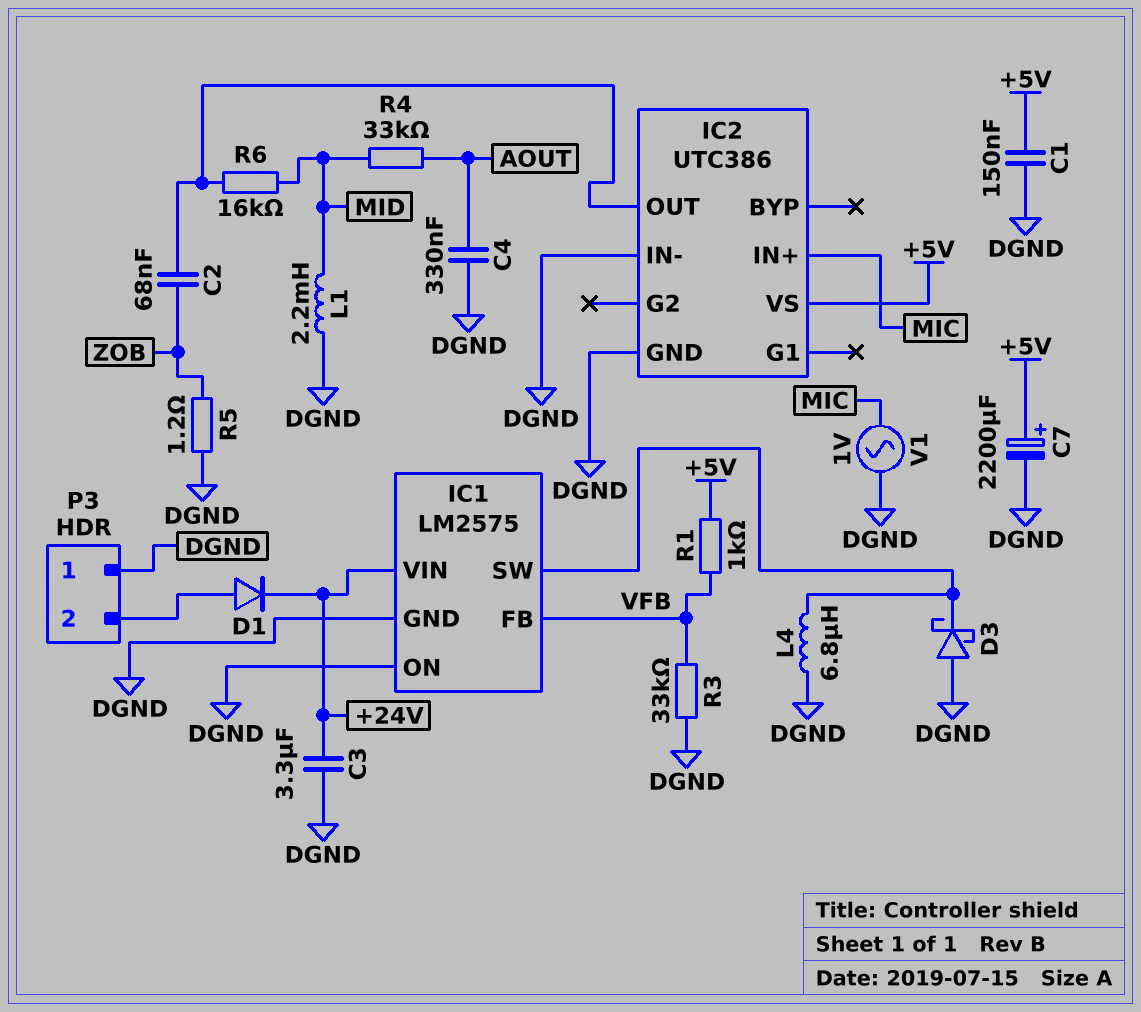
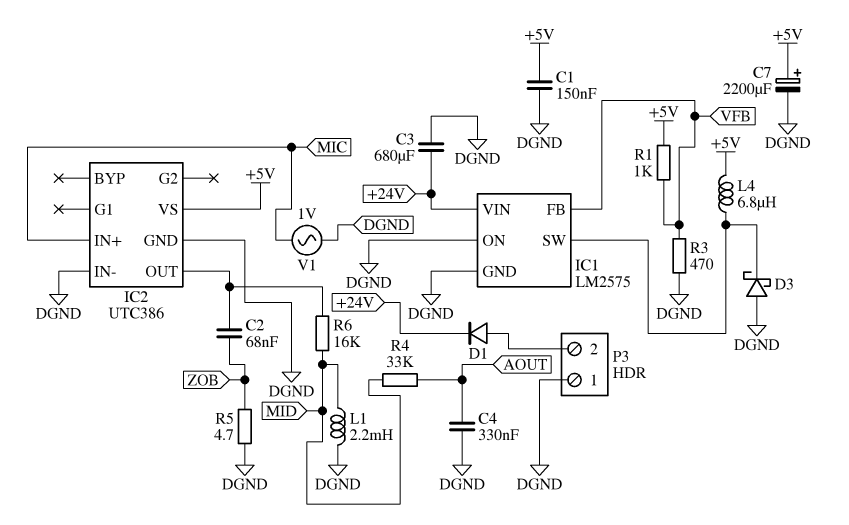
C3: 3.3uF (+24V, DGND) -> 680uF (+24V, DGND)
L4: 6.8uH (DGND, IC1/SW) -> 6.8uH (+5V, IC1/SW)
R3: 33k (DGND, VFB) -> 470 (DGND, VFB)
R5: 1.2 (DGND, ZOB) -> 4.7 (DGND, ZOB)

